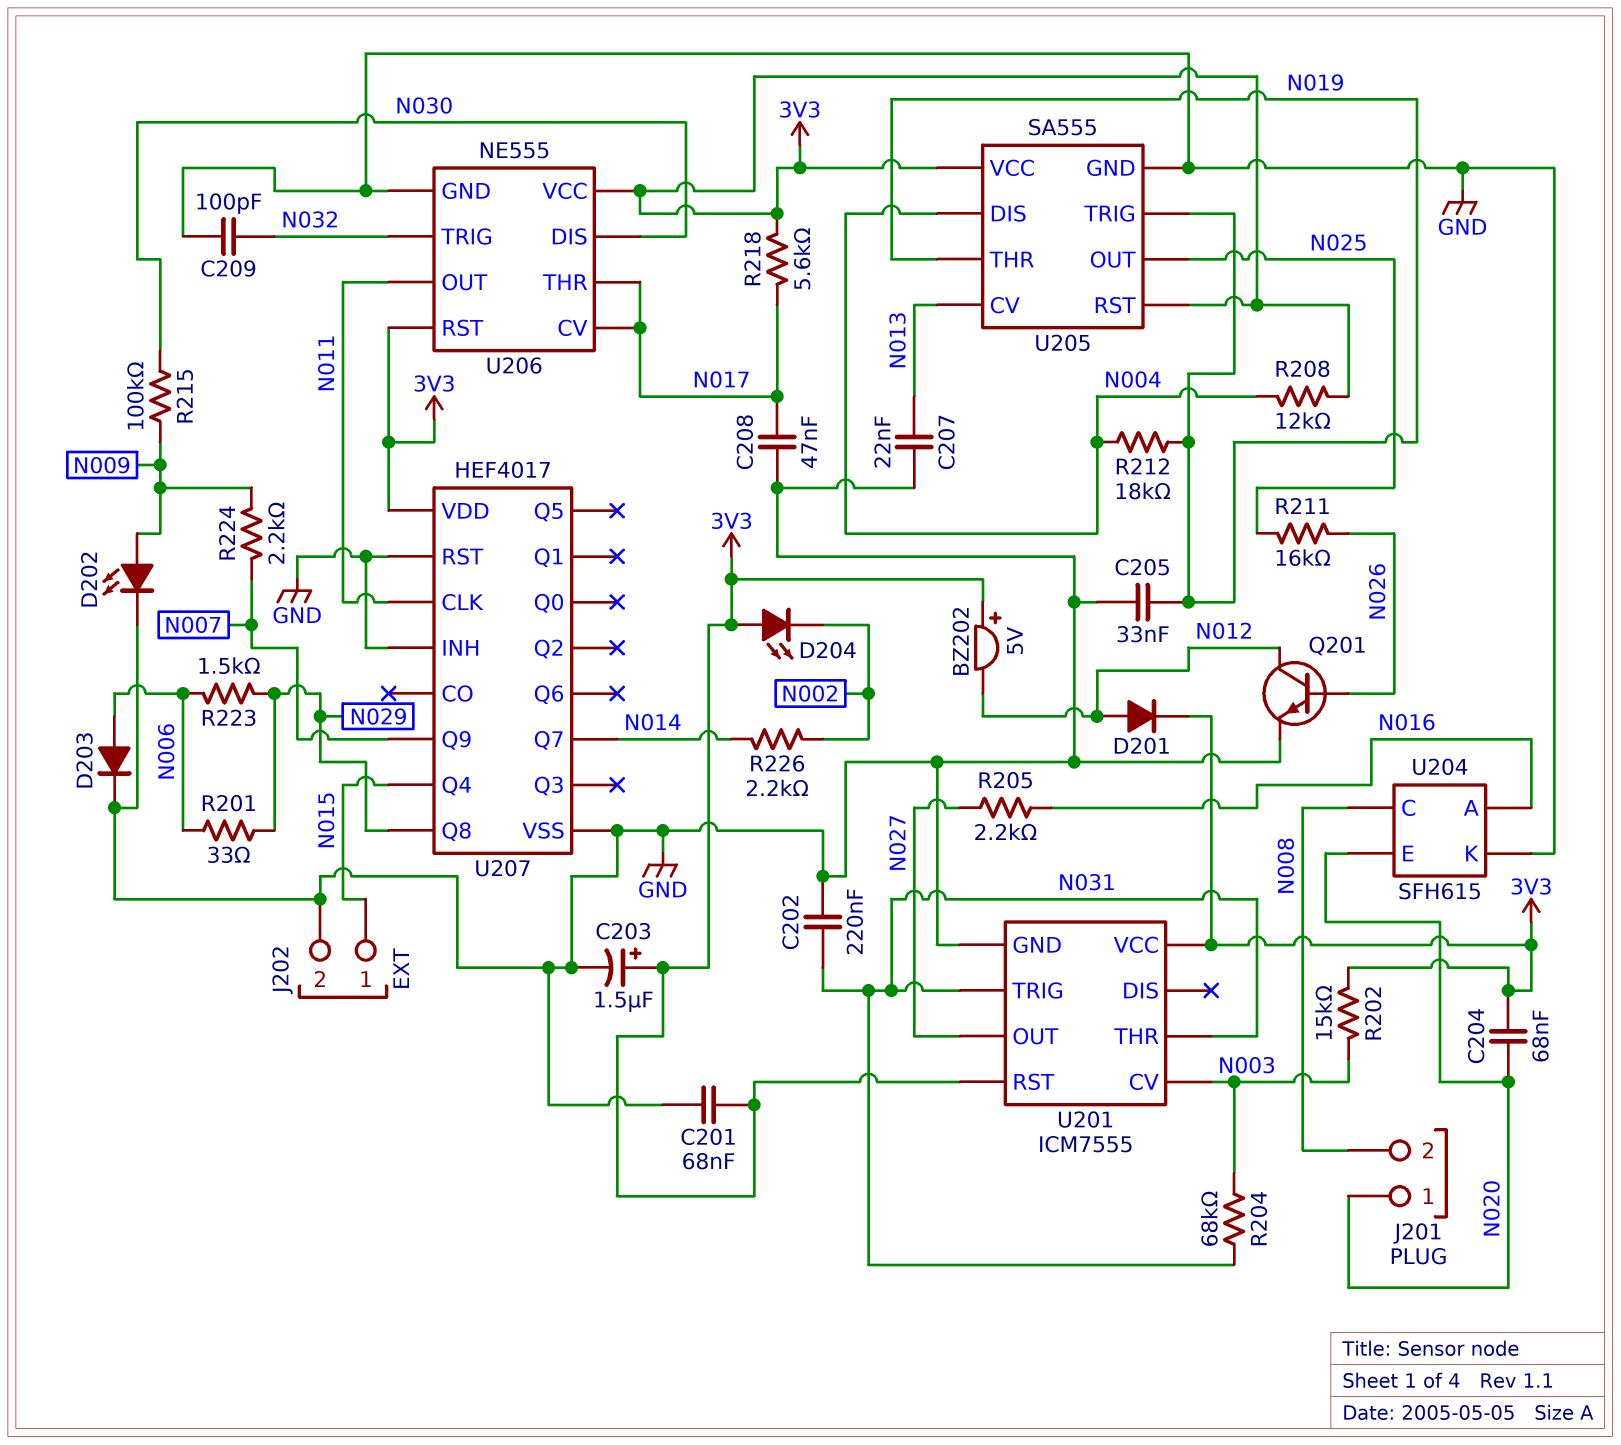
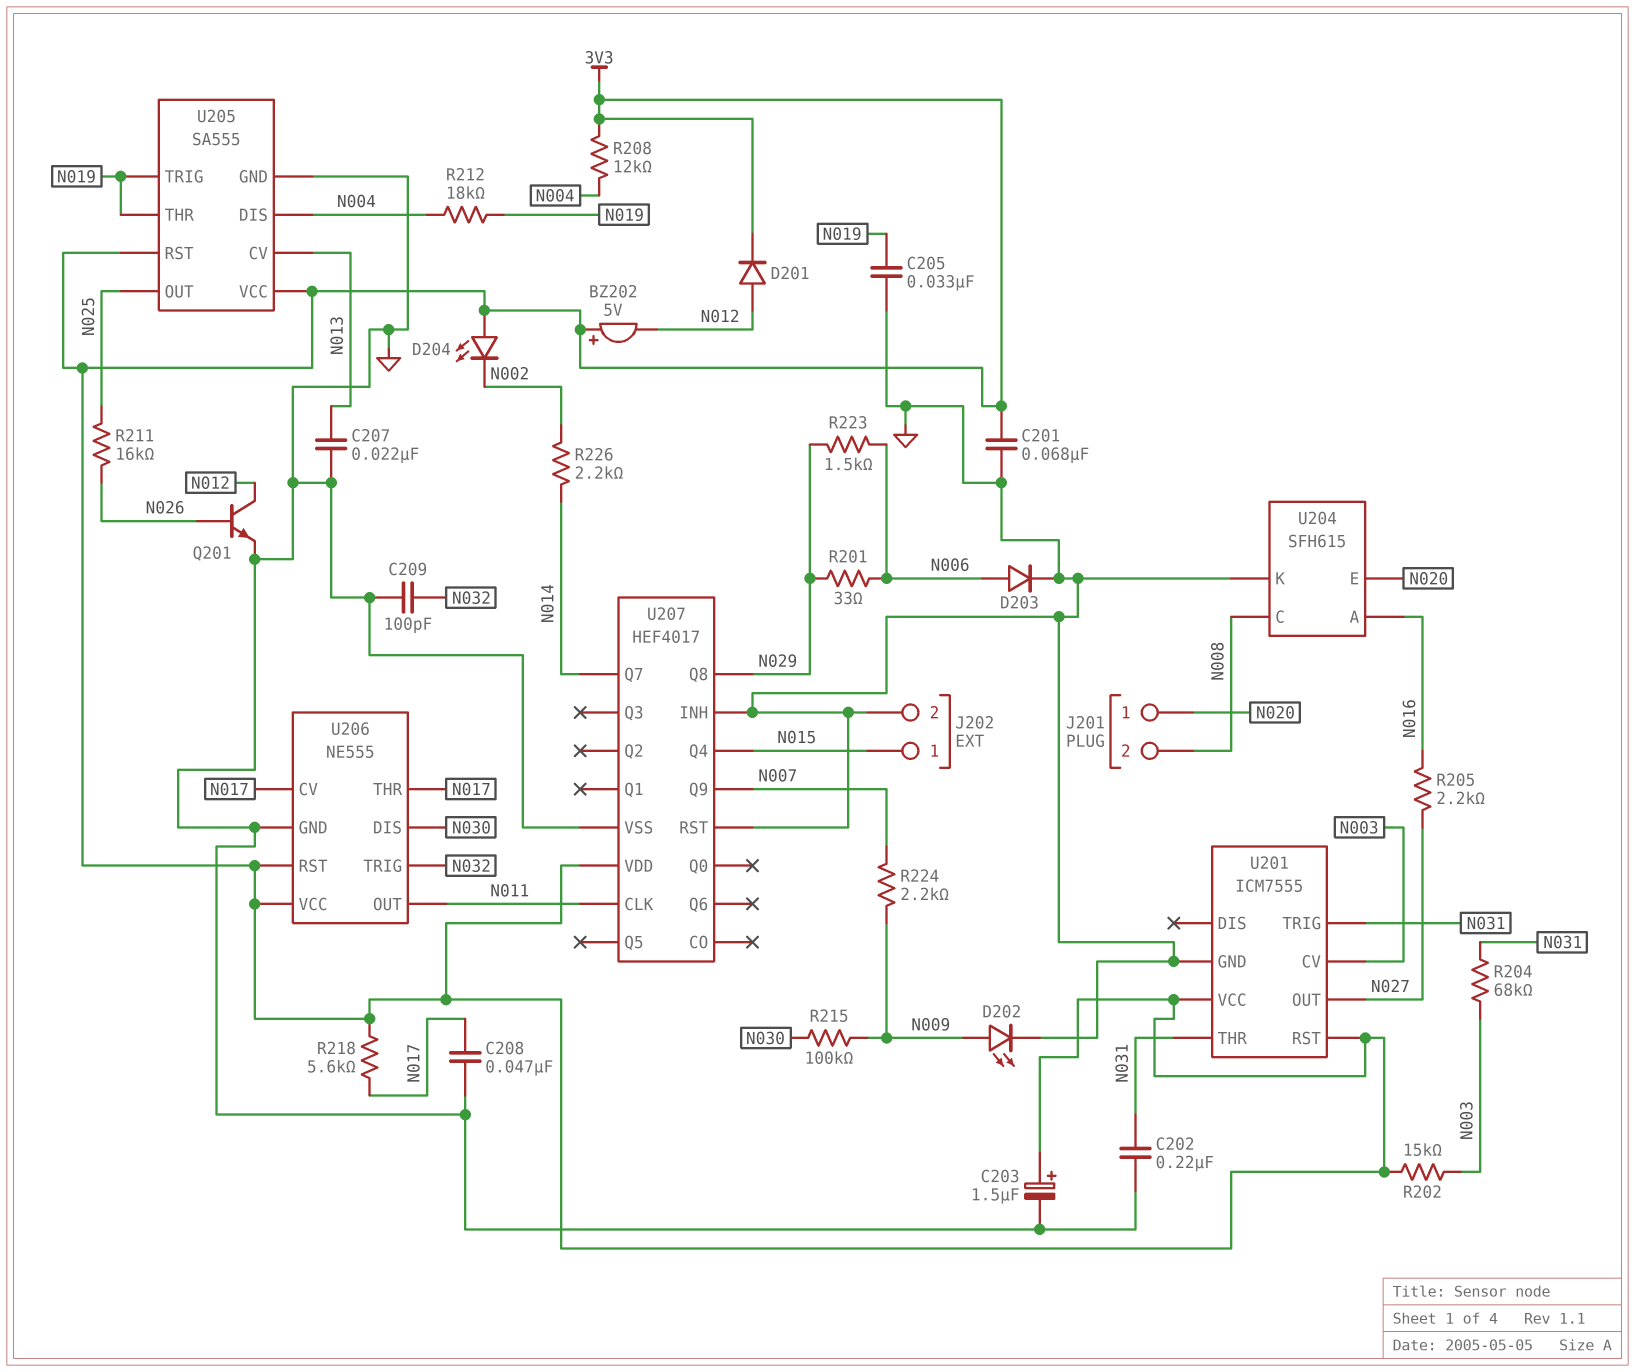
C204: 68nF (3V3, N020) -> none

